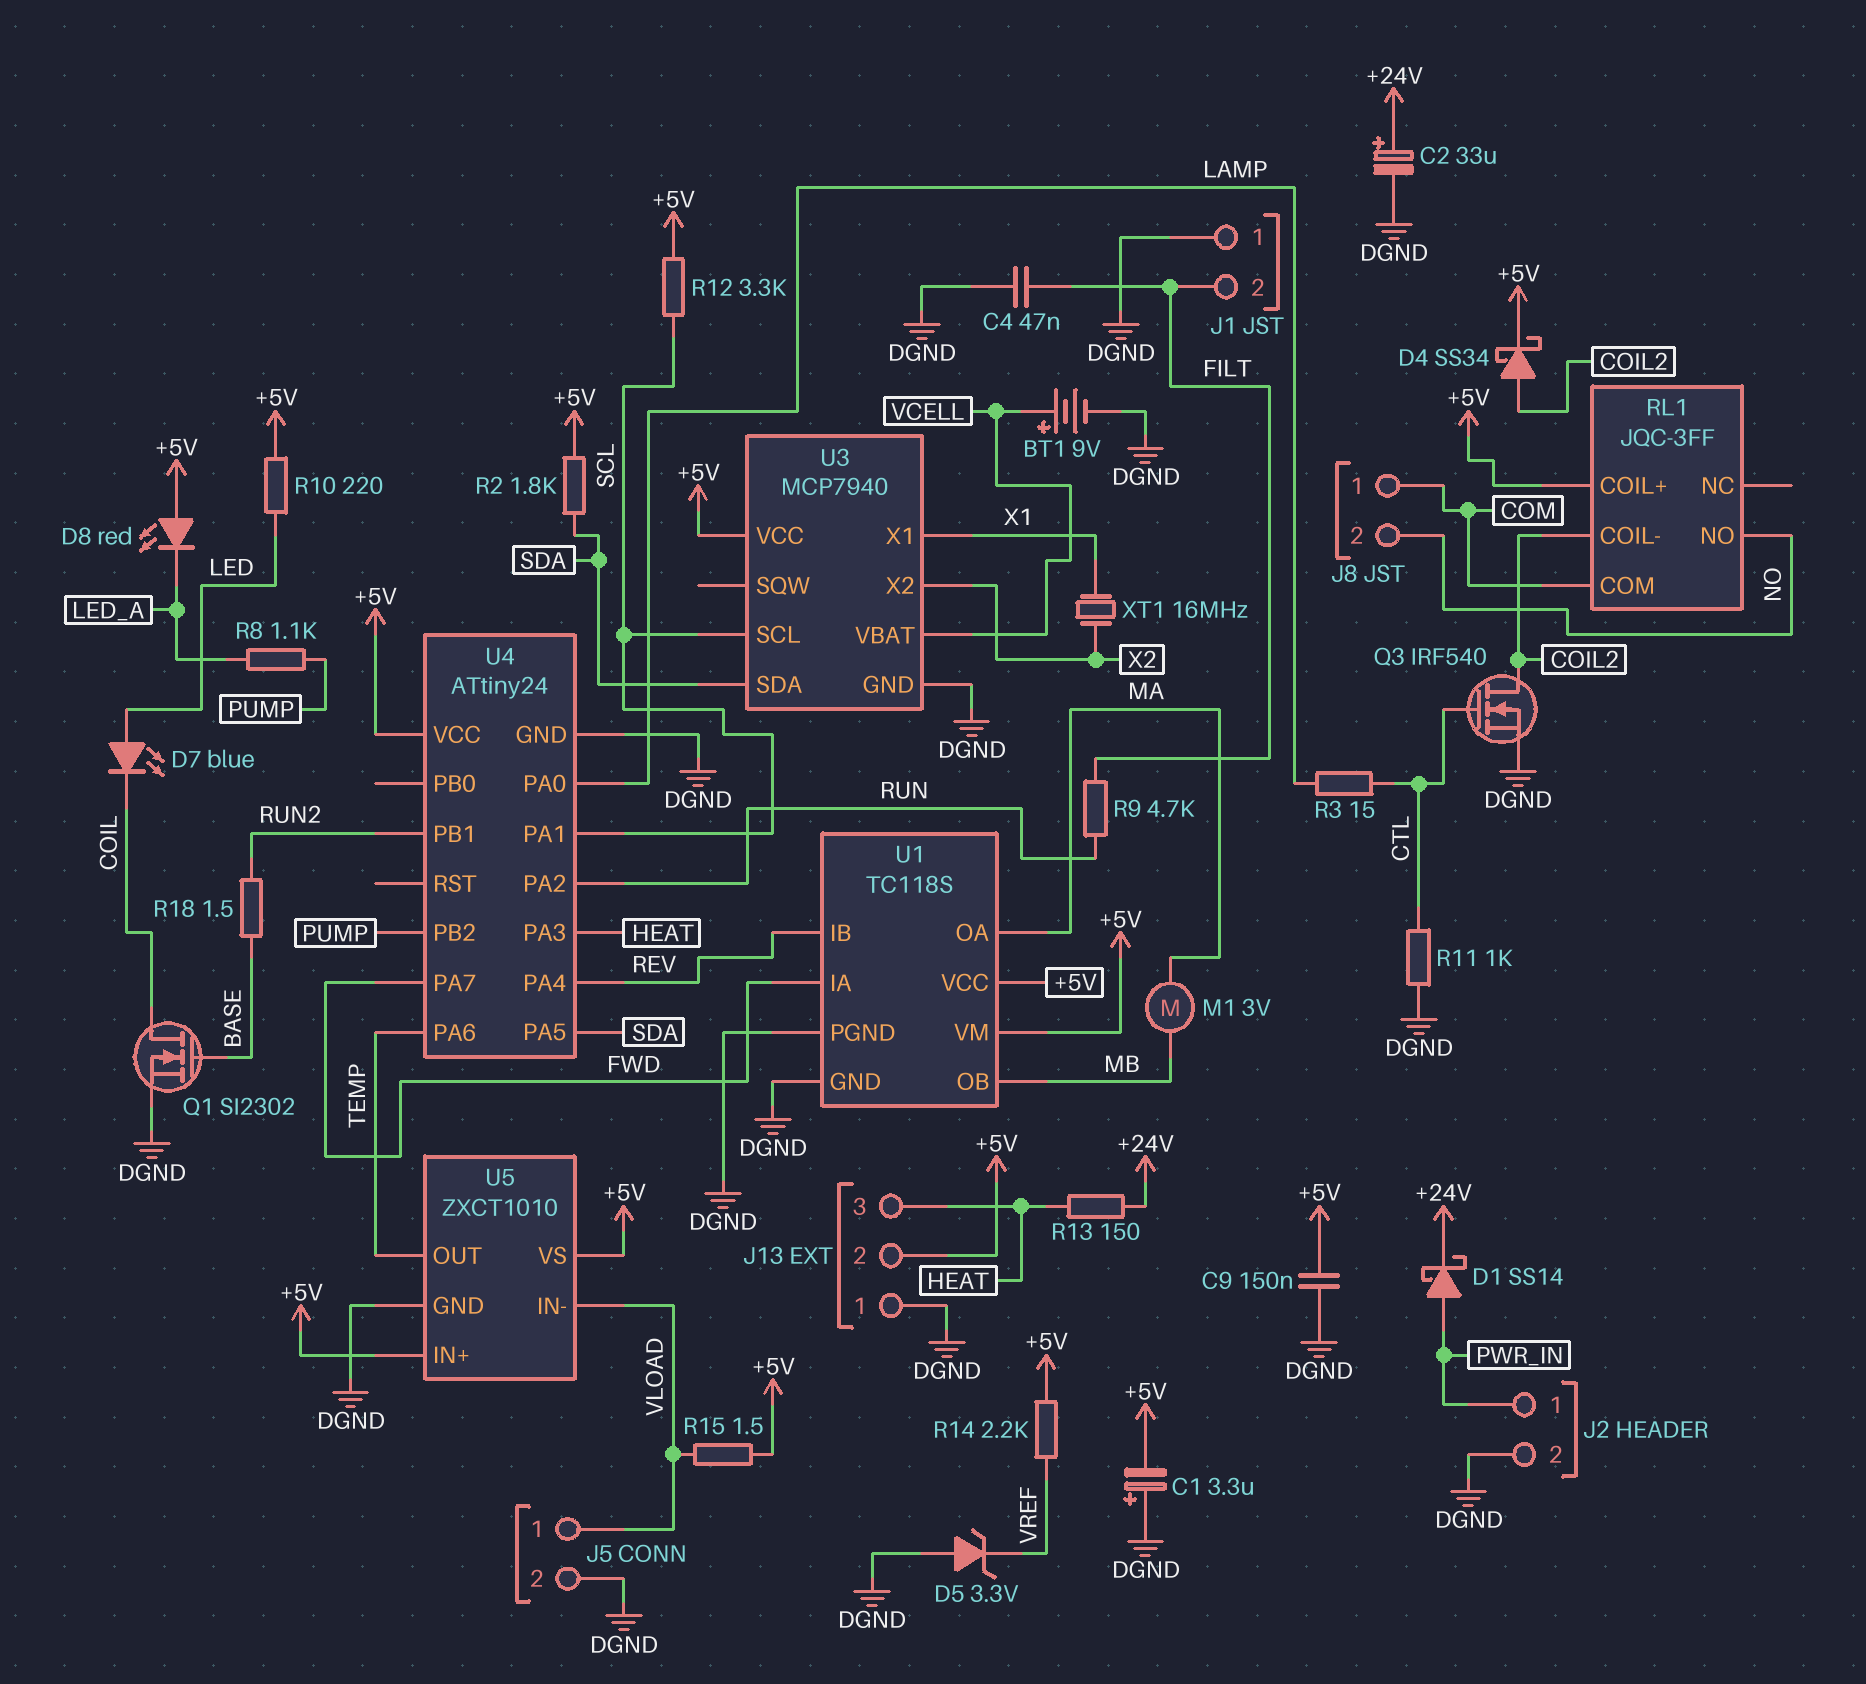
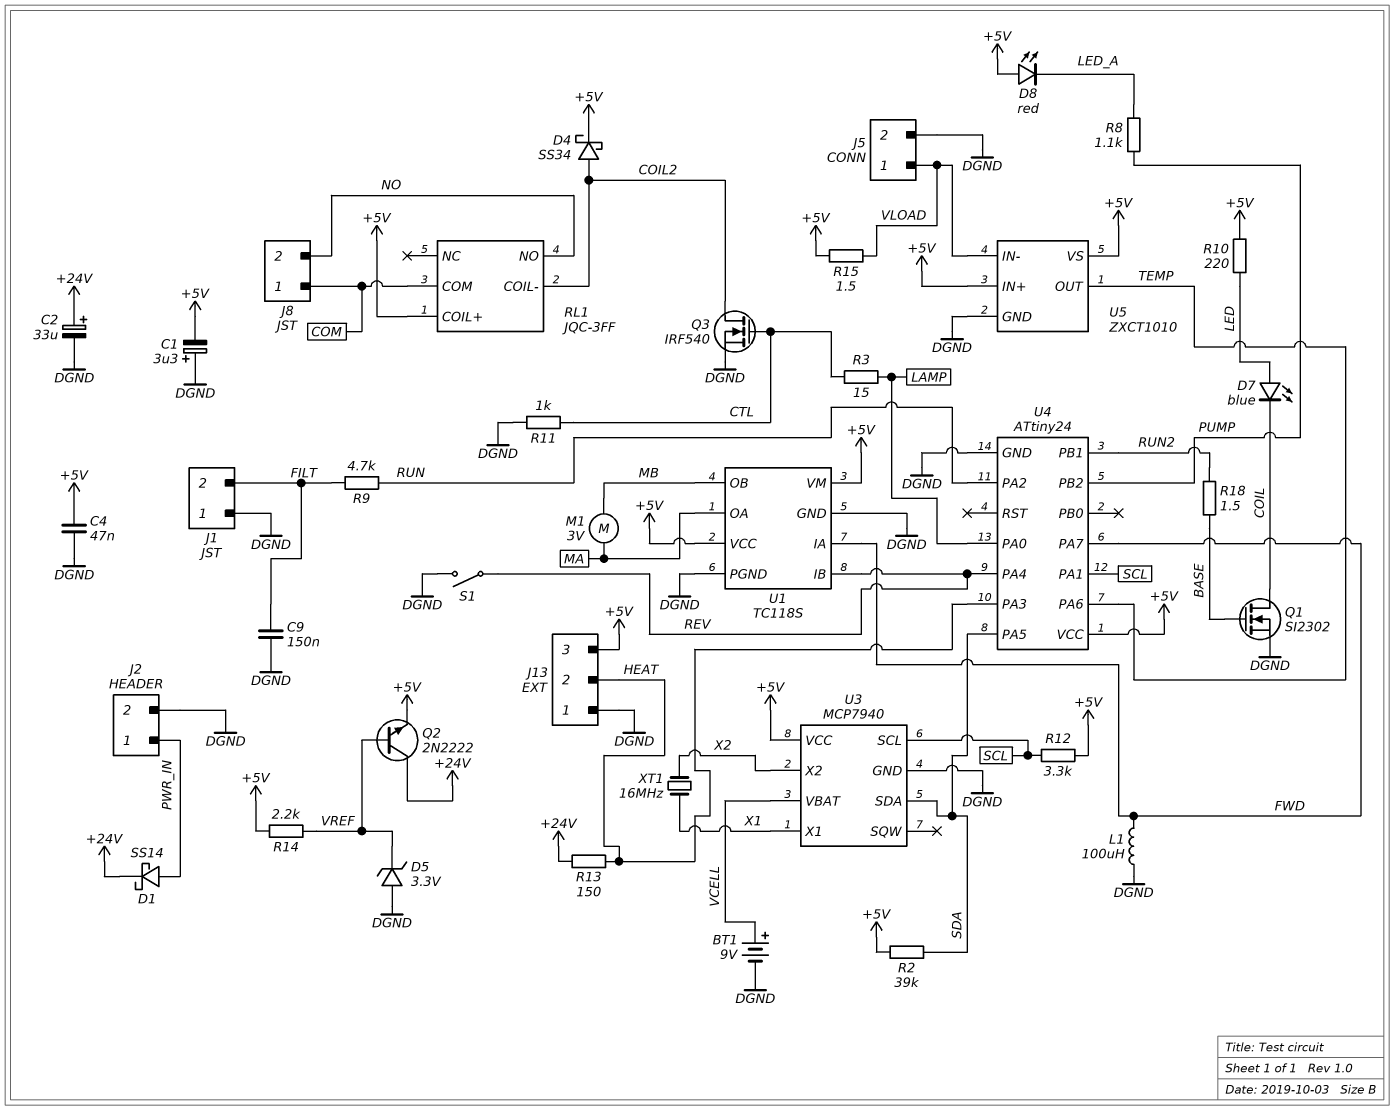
C4: 47nF (DGND, FILT) -> 47nF (+5V, DGND)
C9: 150nF (+5V, DGND) -> 150nF (DGND, FILT)
J13 pin 2: +5V -> HEAT
J13 pin 3: HEAT -> +5V
L1: none -> 100uH (DGND, FWD)
Q2: none -> NPN 2N2222 (B VREF, C +24V, E +5V)
R2: 1.8k (+5V, SDA) -> 39k (+5V, SDA)
S1: none -> switch (DGND, REV)

